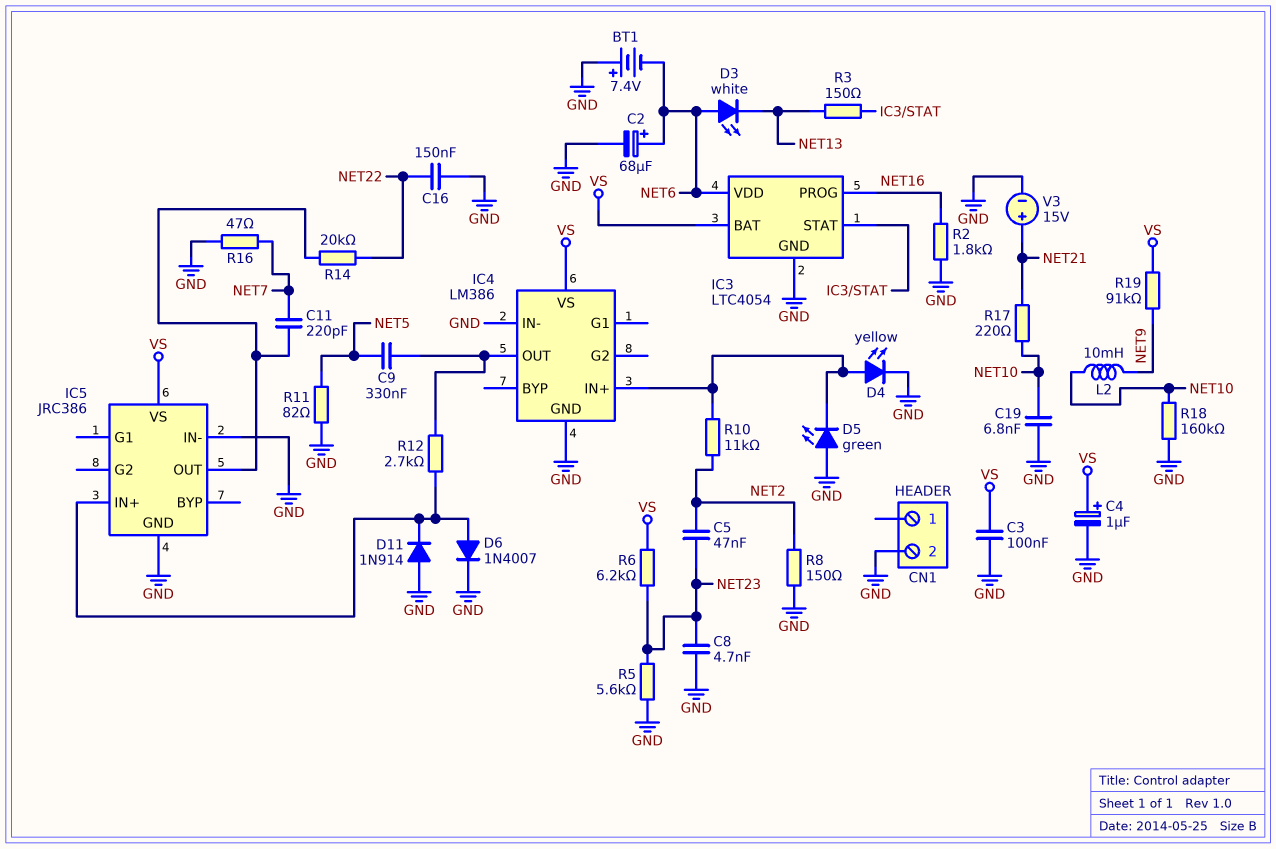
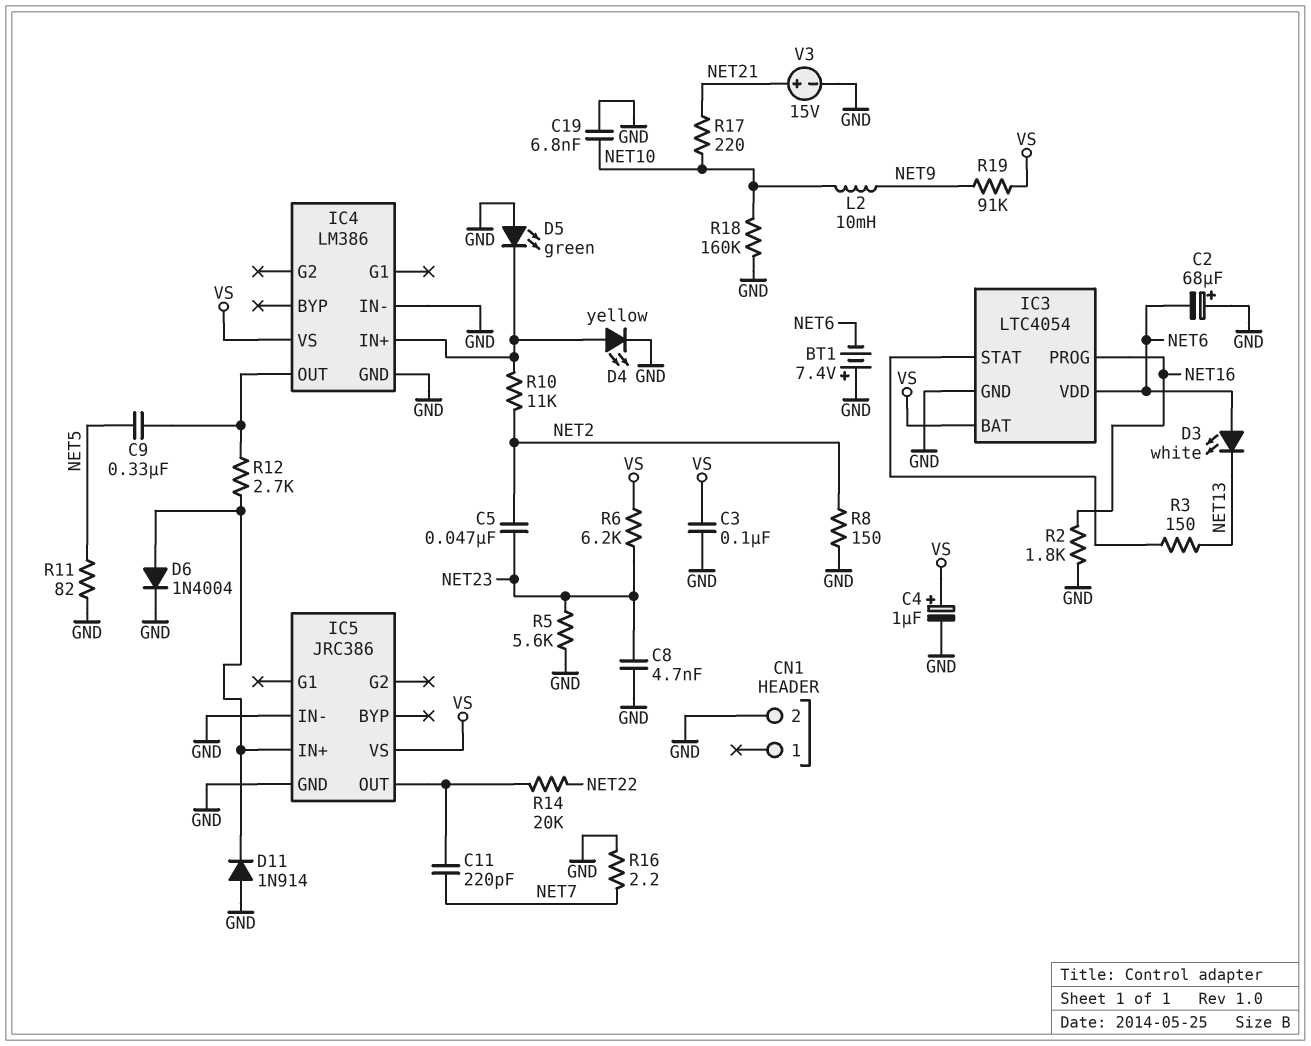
C2: 68uF (plus NET6, minus GND) -> 68uF (plus GND, minus NET6)
C16: 150nF (GND, NET22) -> none
D6: diode 1N4007 (A IC5/IN+, K GND) -> diode 1N4004 (A IC5/IN+, K GND)
R16: 47 (GND, NET7) -> 2.2 (GND, NET7)

